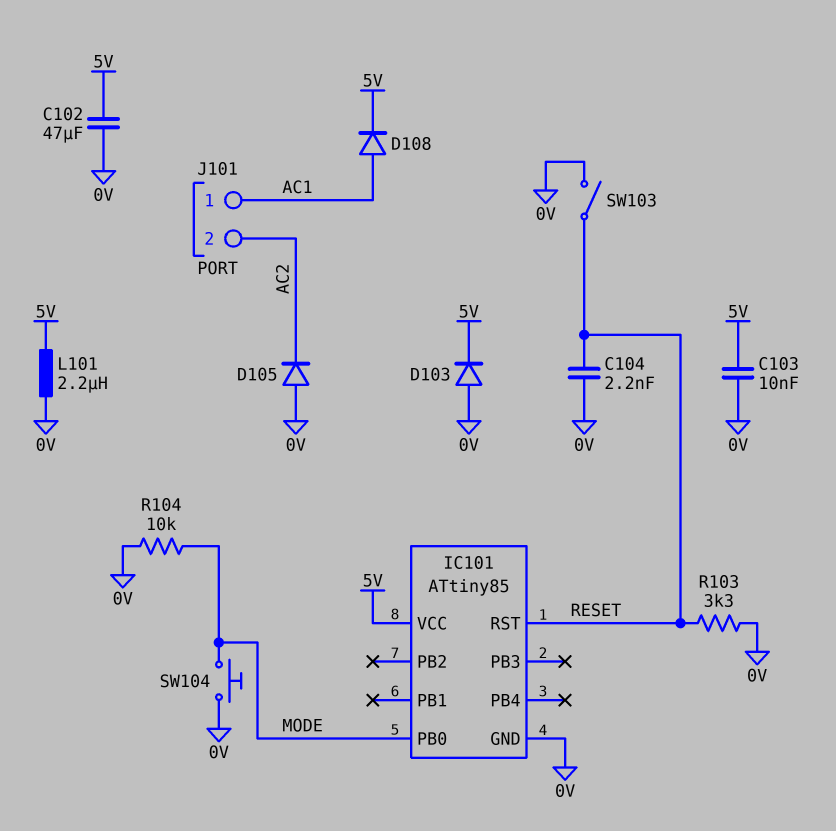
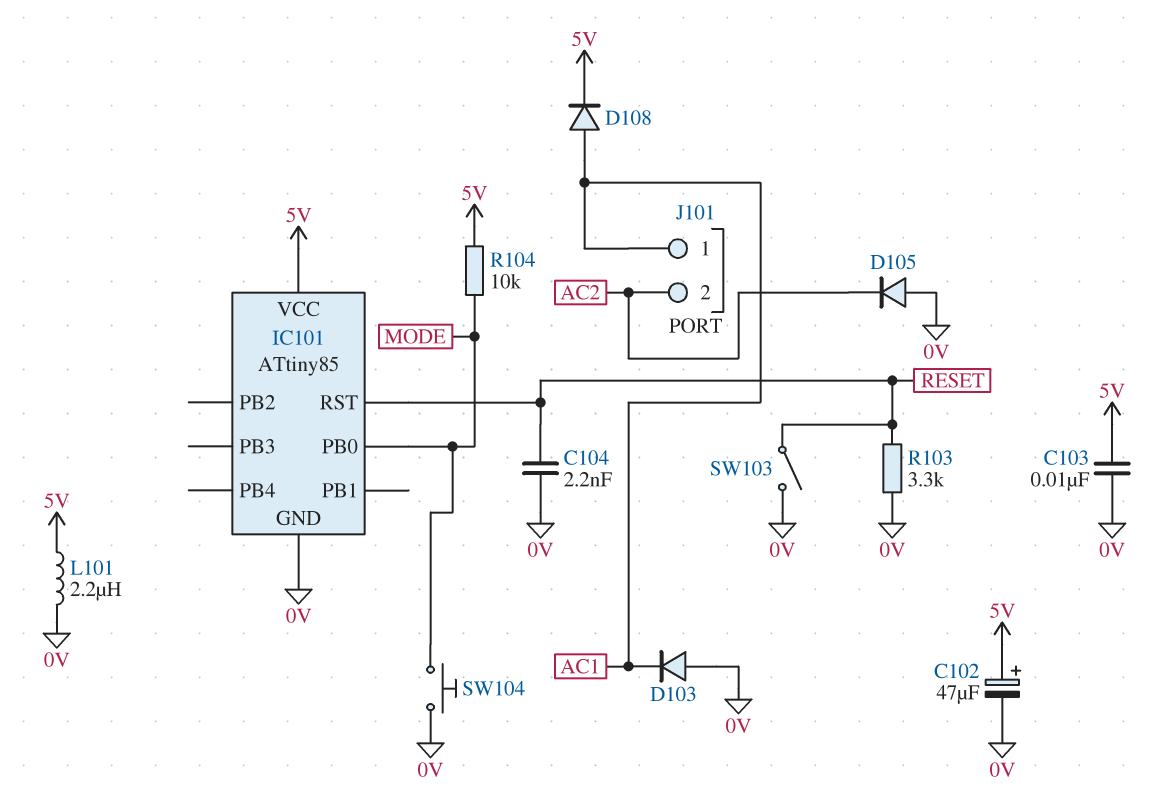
C102: 47uF (0V, 5V) -> 47uF (plus 5V, minus 0V)
D103: diode (A 0V, K 5V) -> diode (A 0V, K AC1)
R104: 10k (0V, MODE) -> 10k (5V, MODE)

